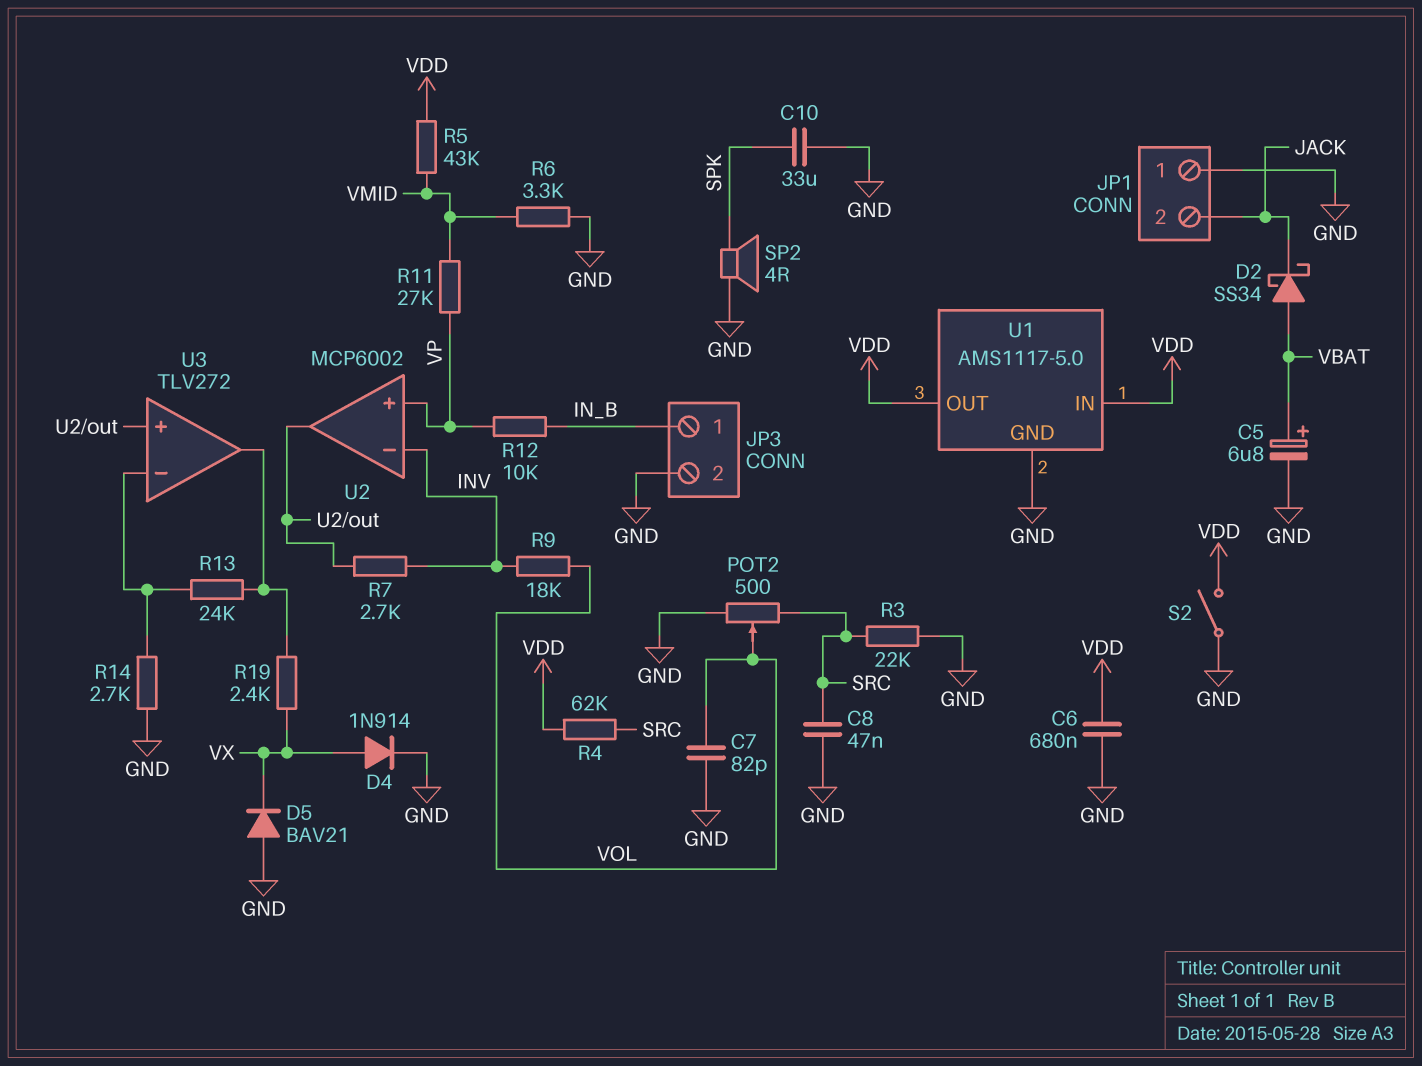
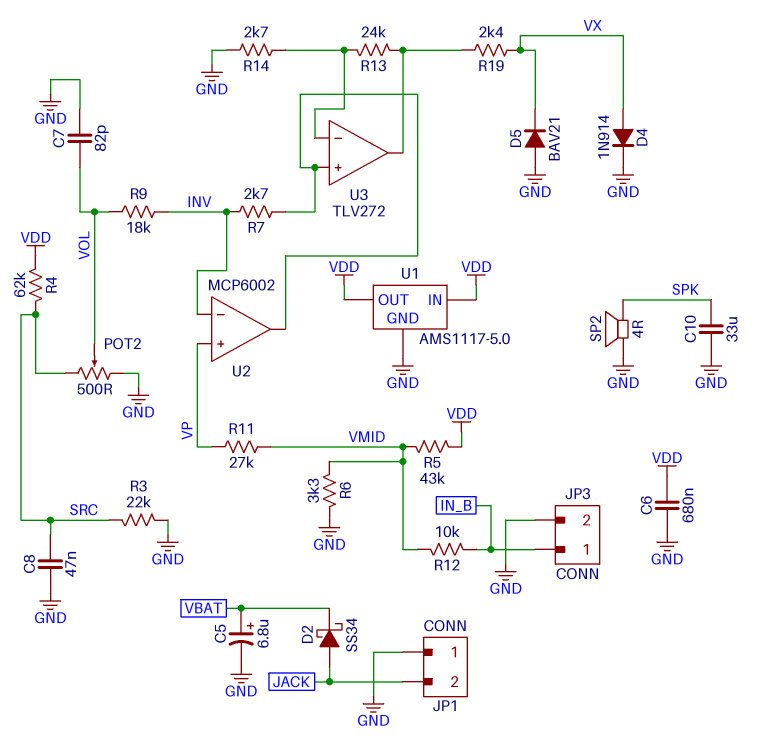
D2: schottky SS34 (A VBAT, K JACK) -> schottky SS34 (A JACK, K VBAT)
R12: 10k (IN_B, VP) -> 10k (IN_B, VMID)
S2: switch (GND, VDD) -> none

